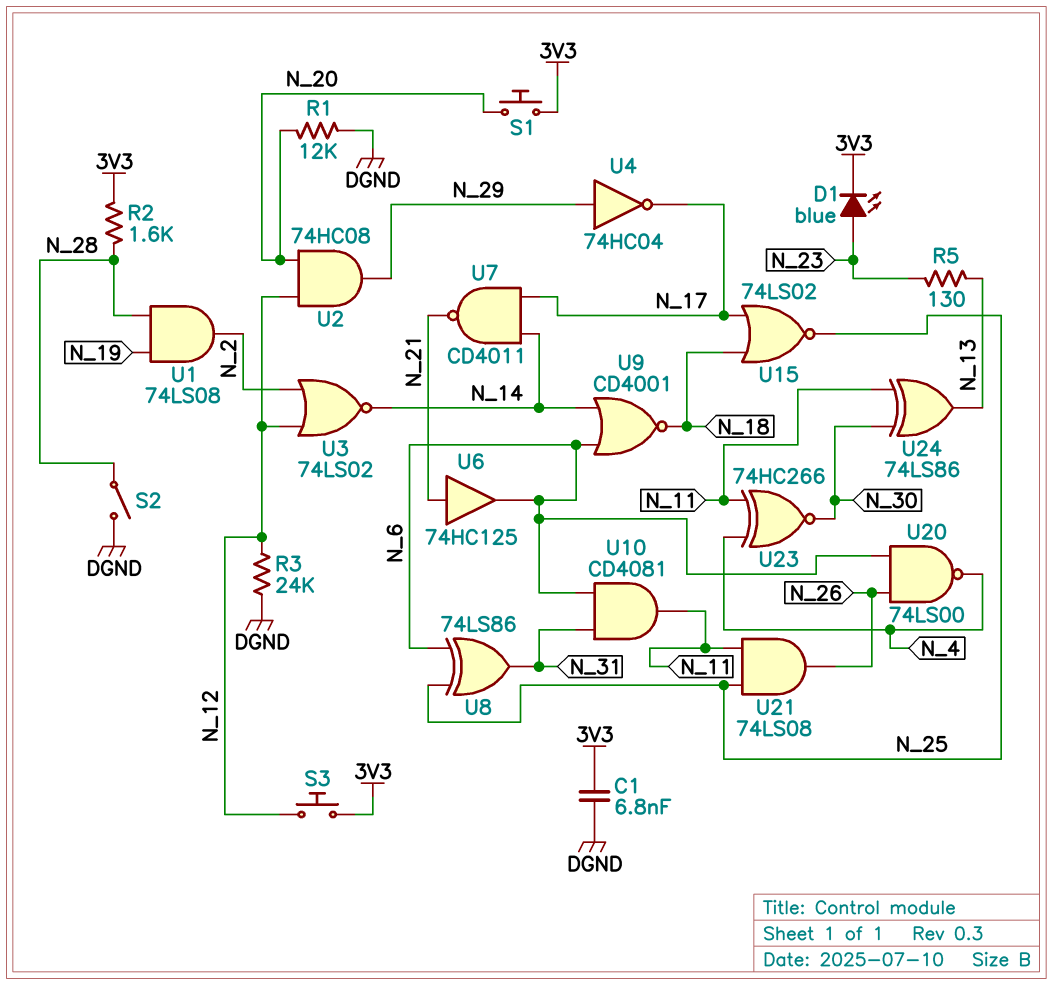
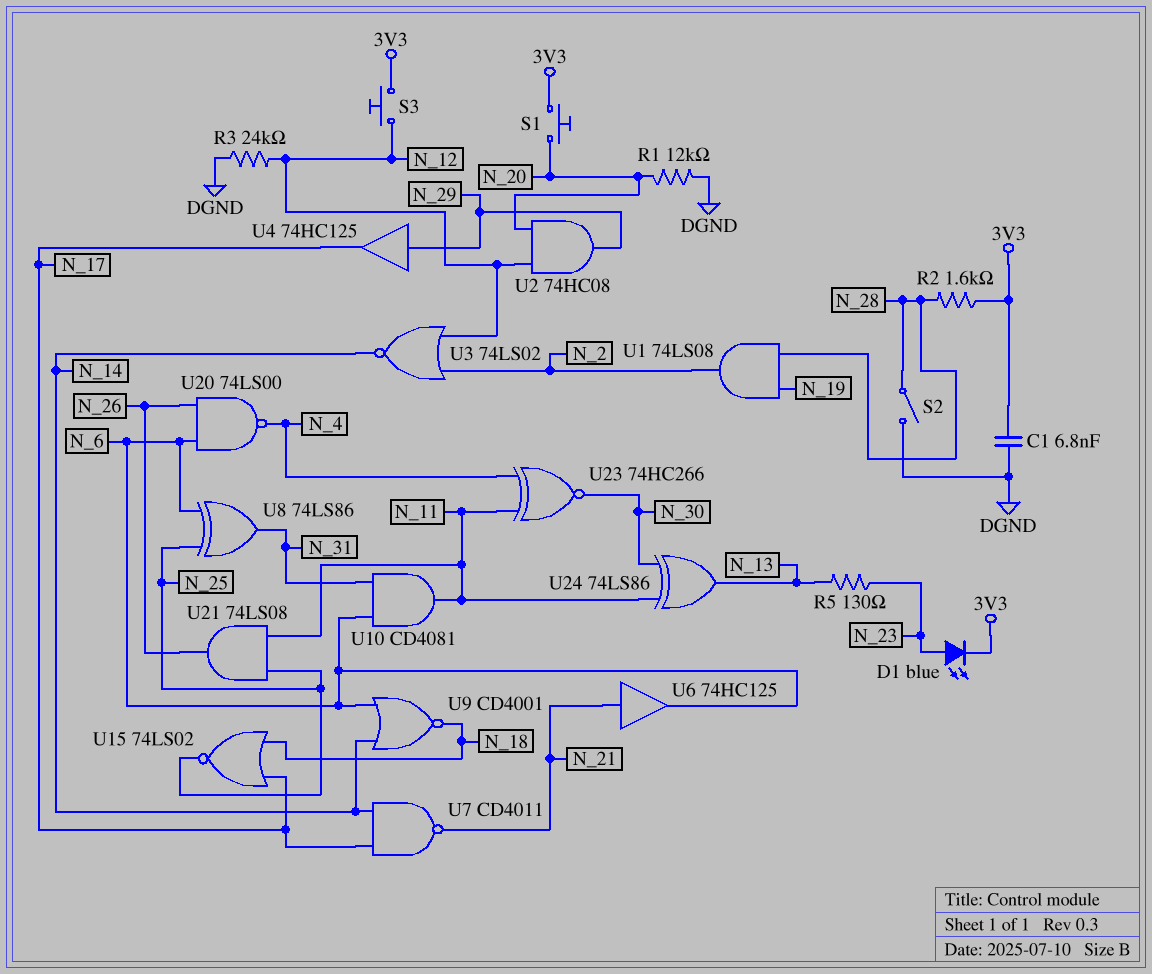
U4: NOT 74HC04 (in N_29, out N_17) -> buffer 74HC125 (in N_29, out N_17)

